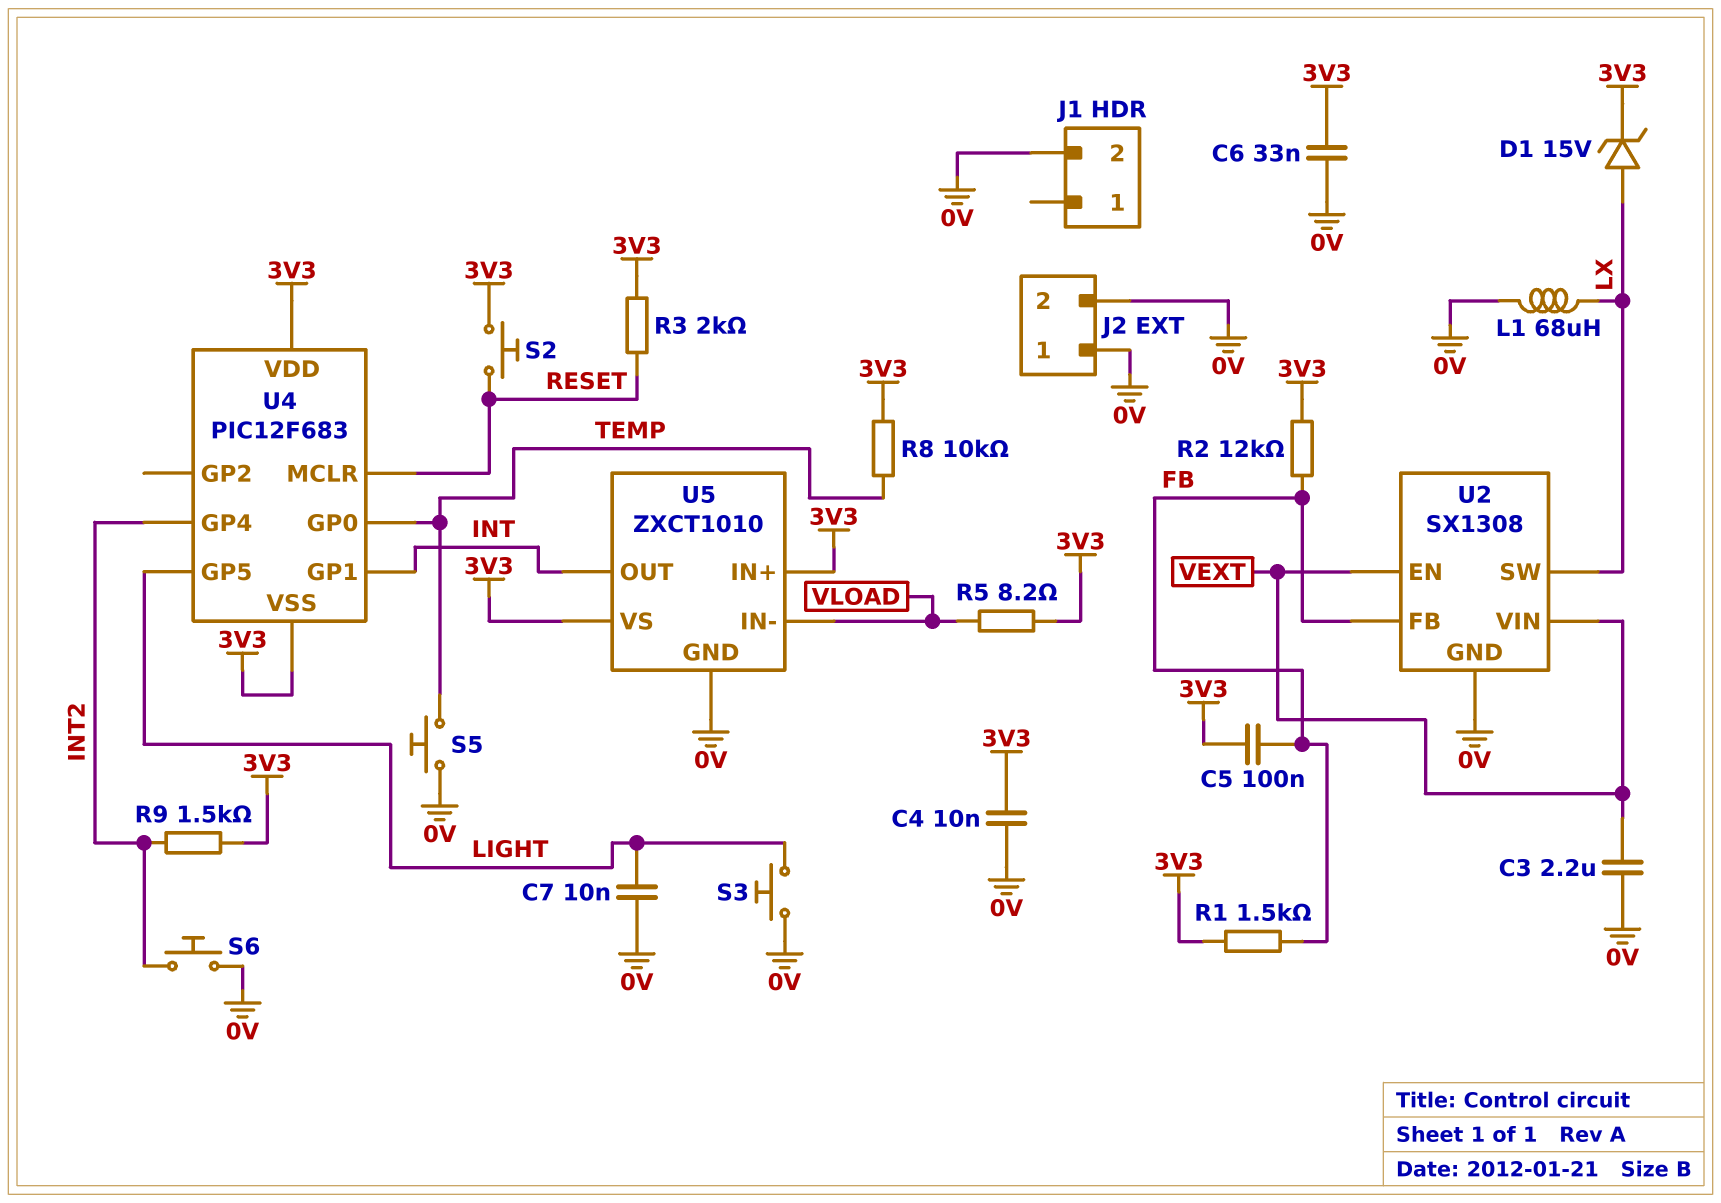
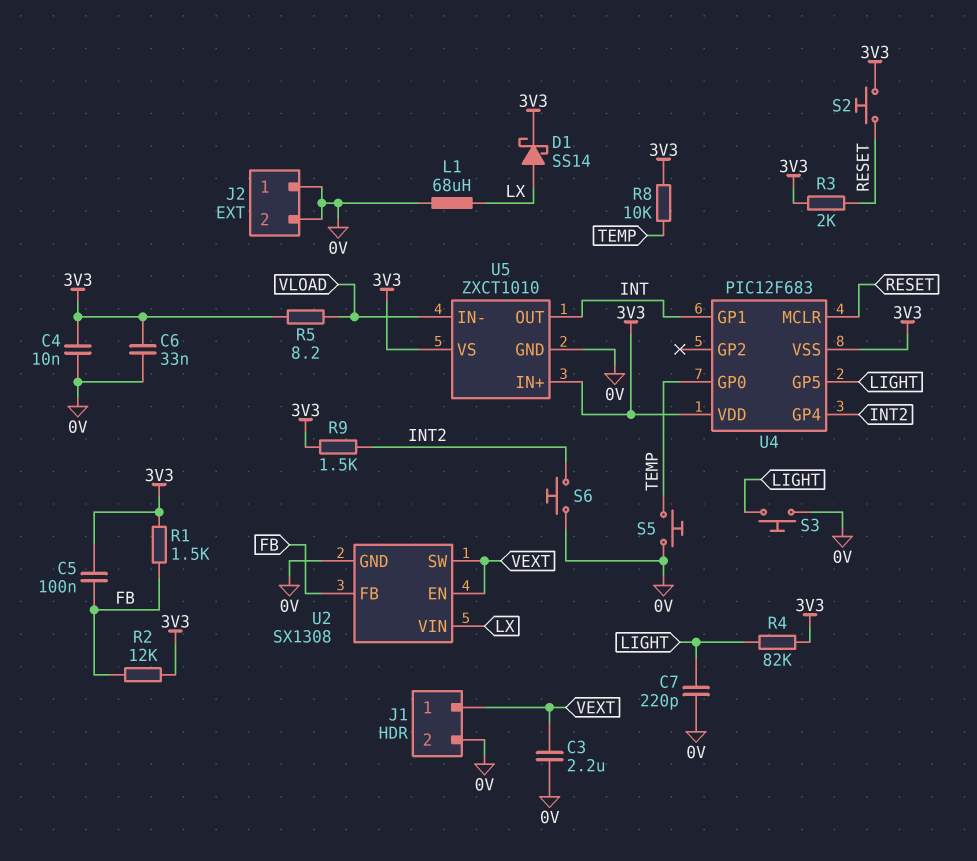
C7: 10nF (0V, LIGHT) -> 220pF (0V, LIGHT)
D1: zener 15V (A LX, K 3V3) -> schottky SS14 (A LX, K 3V3)
J1 pin 1: none -> VEXT
R4: none -> 82k (3V3, LIGHT)
U2 pin SW: LX -> VEXT
U2 pin VIN: VEXT -> LX

